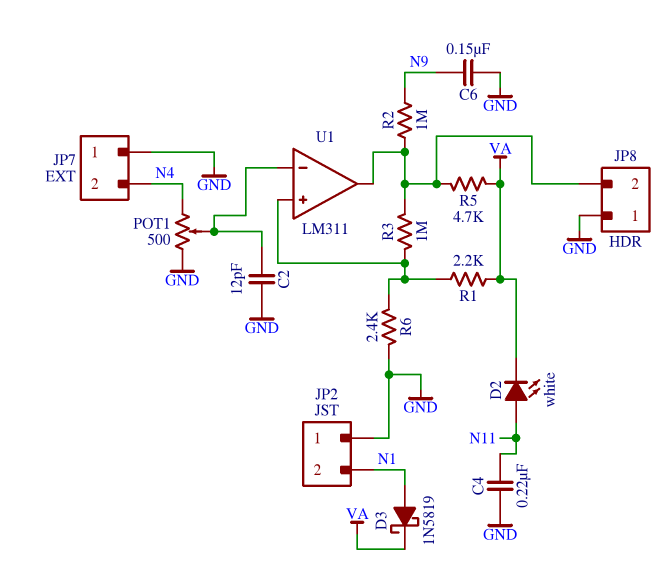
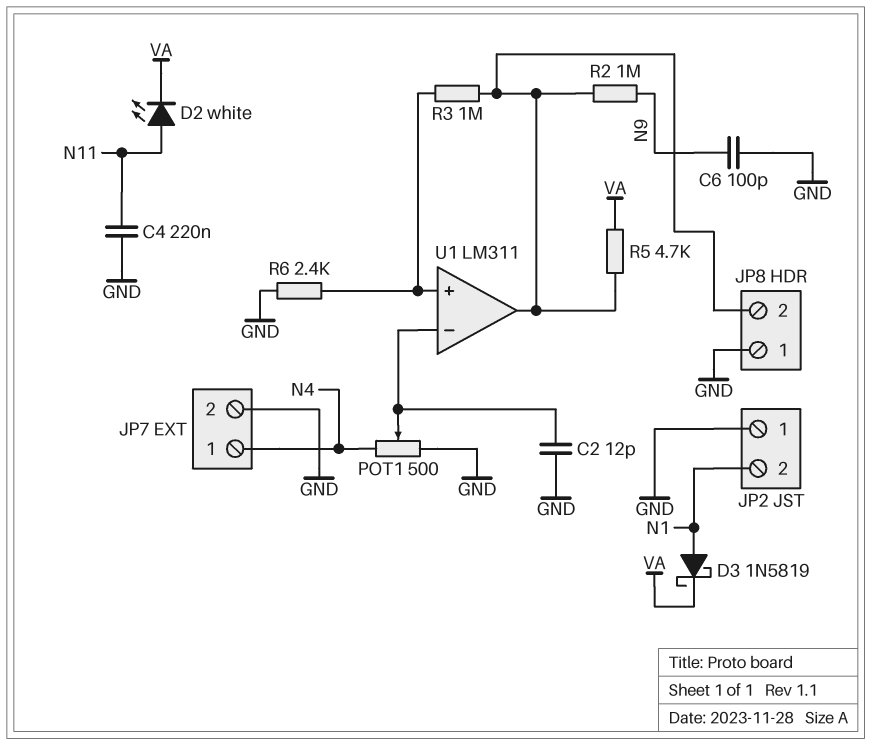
C6: 150nF (GND, N9) -> 100pF (GND, N9)
JP7 pin 1: GND -> N4
JP7 pin 2: N4 -> GND
R1: 2.2k (U1/in+, VA) -> none

